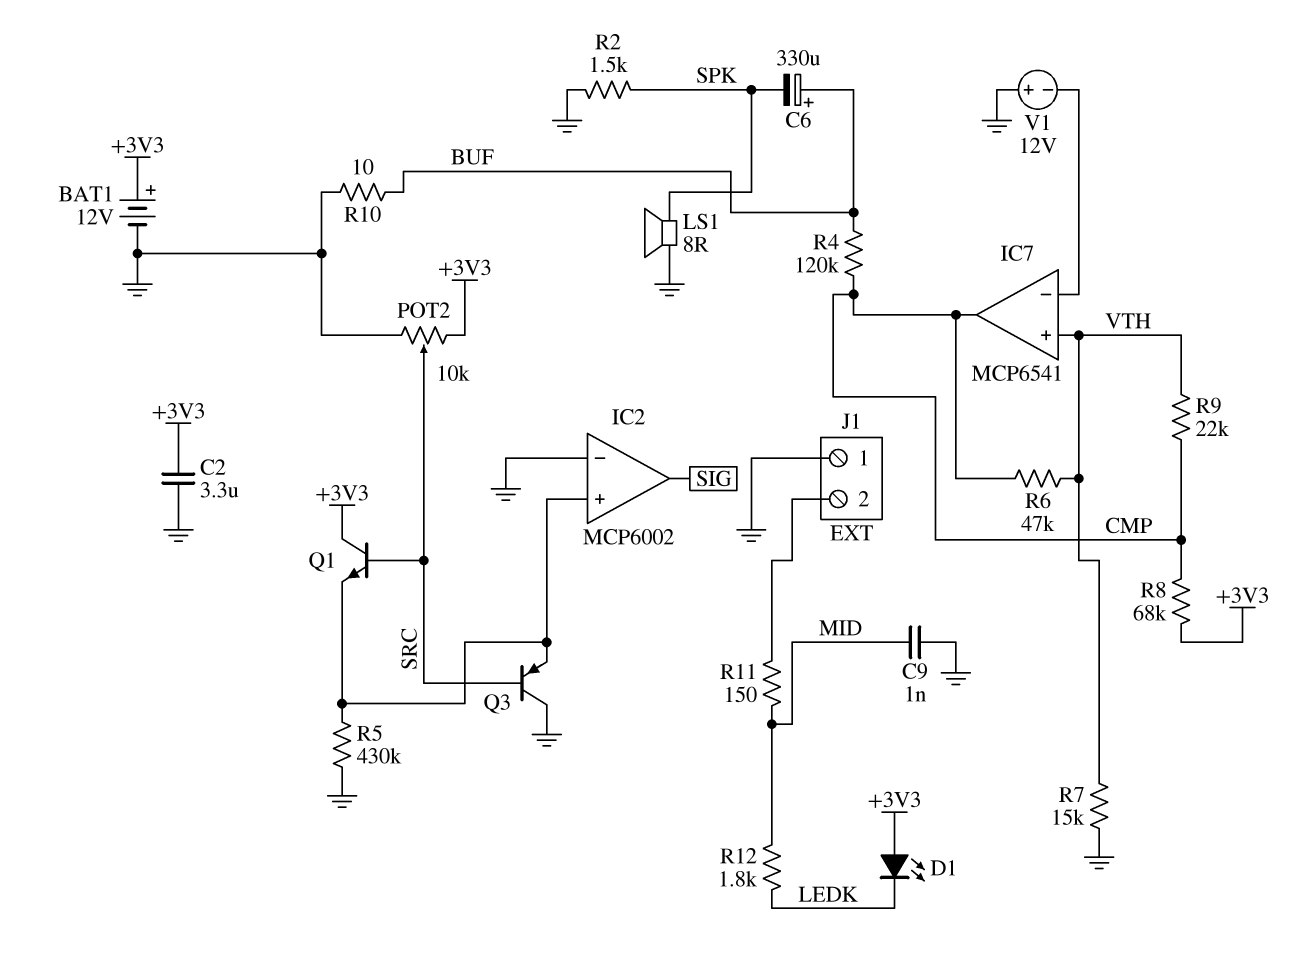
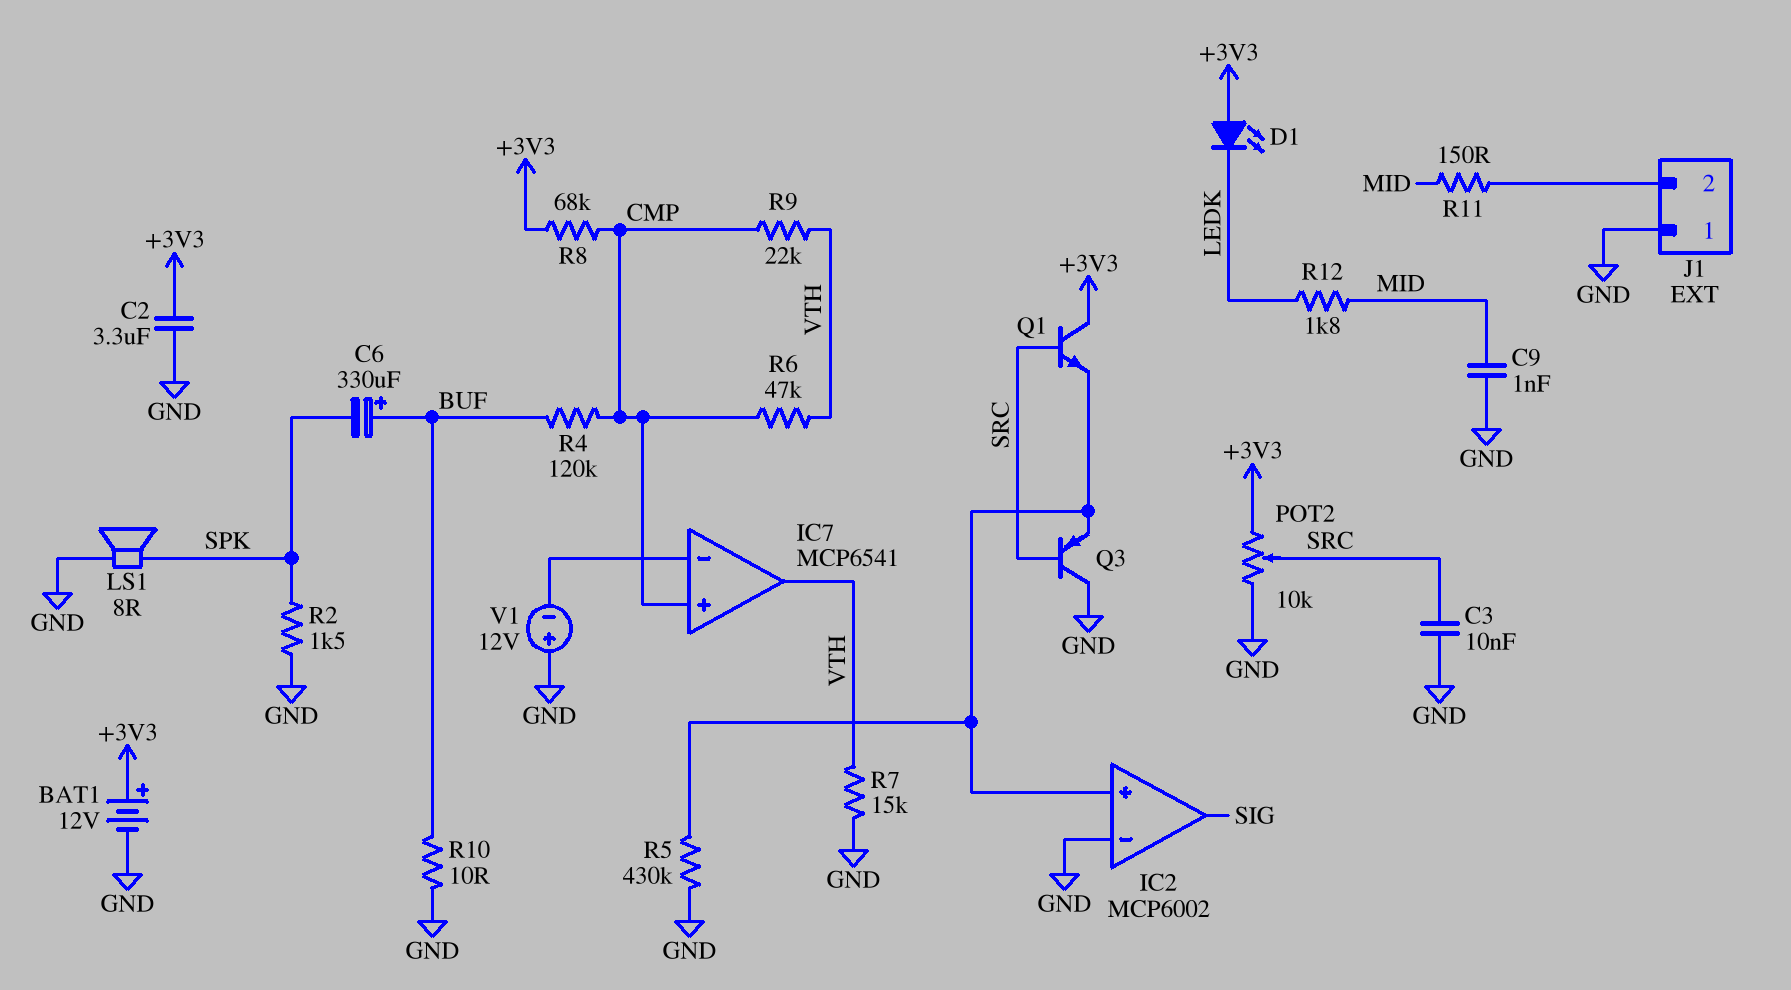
C3: none -> 10nF (GND, SRC)
IC7 pin in+: VTH -> CMP
IC7 pin out: CMP -> VTH

